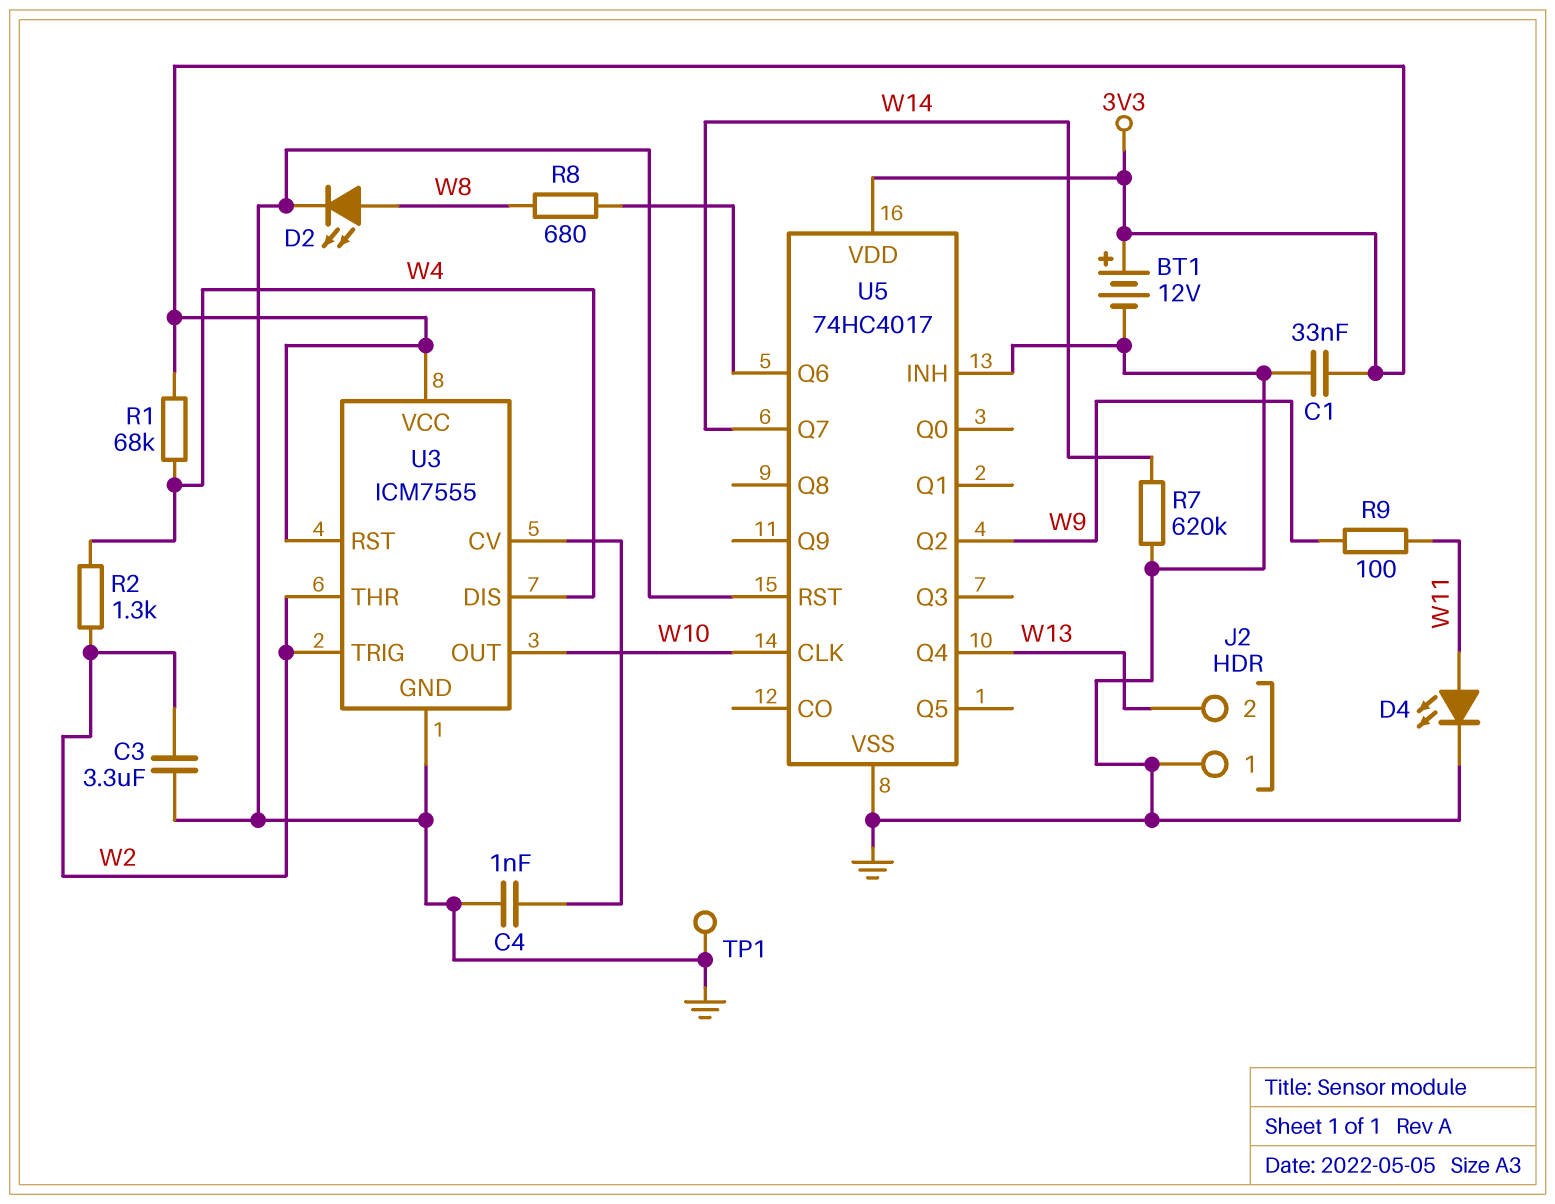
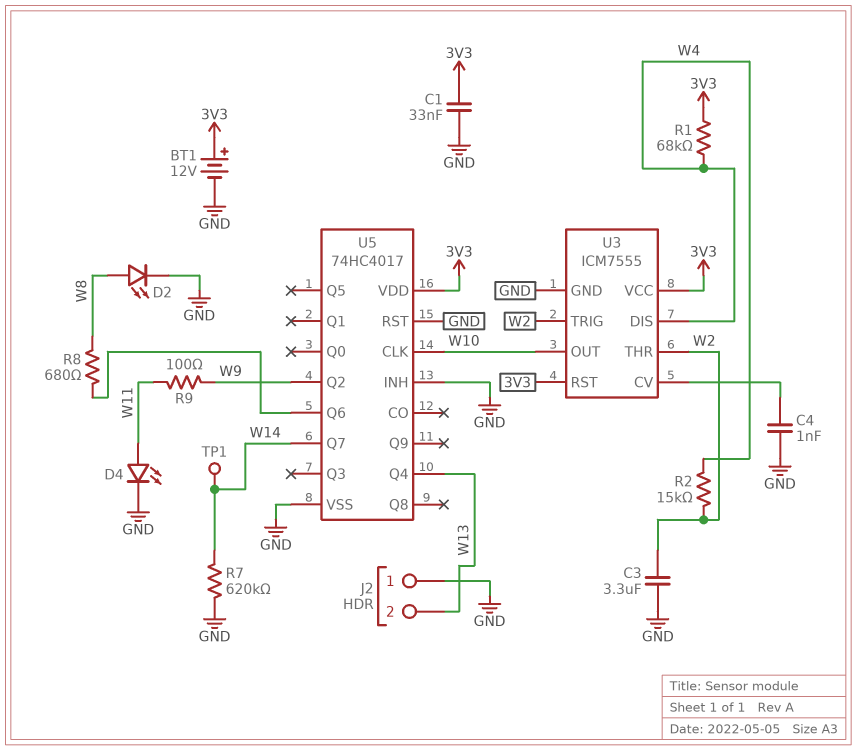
R2: 1.3k (W2, W4) -> 15k (W2, W4)
TP1: test point (GND) -> test point (W14)

